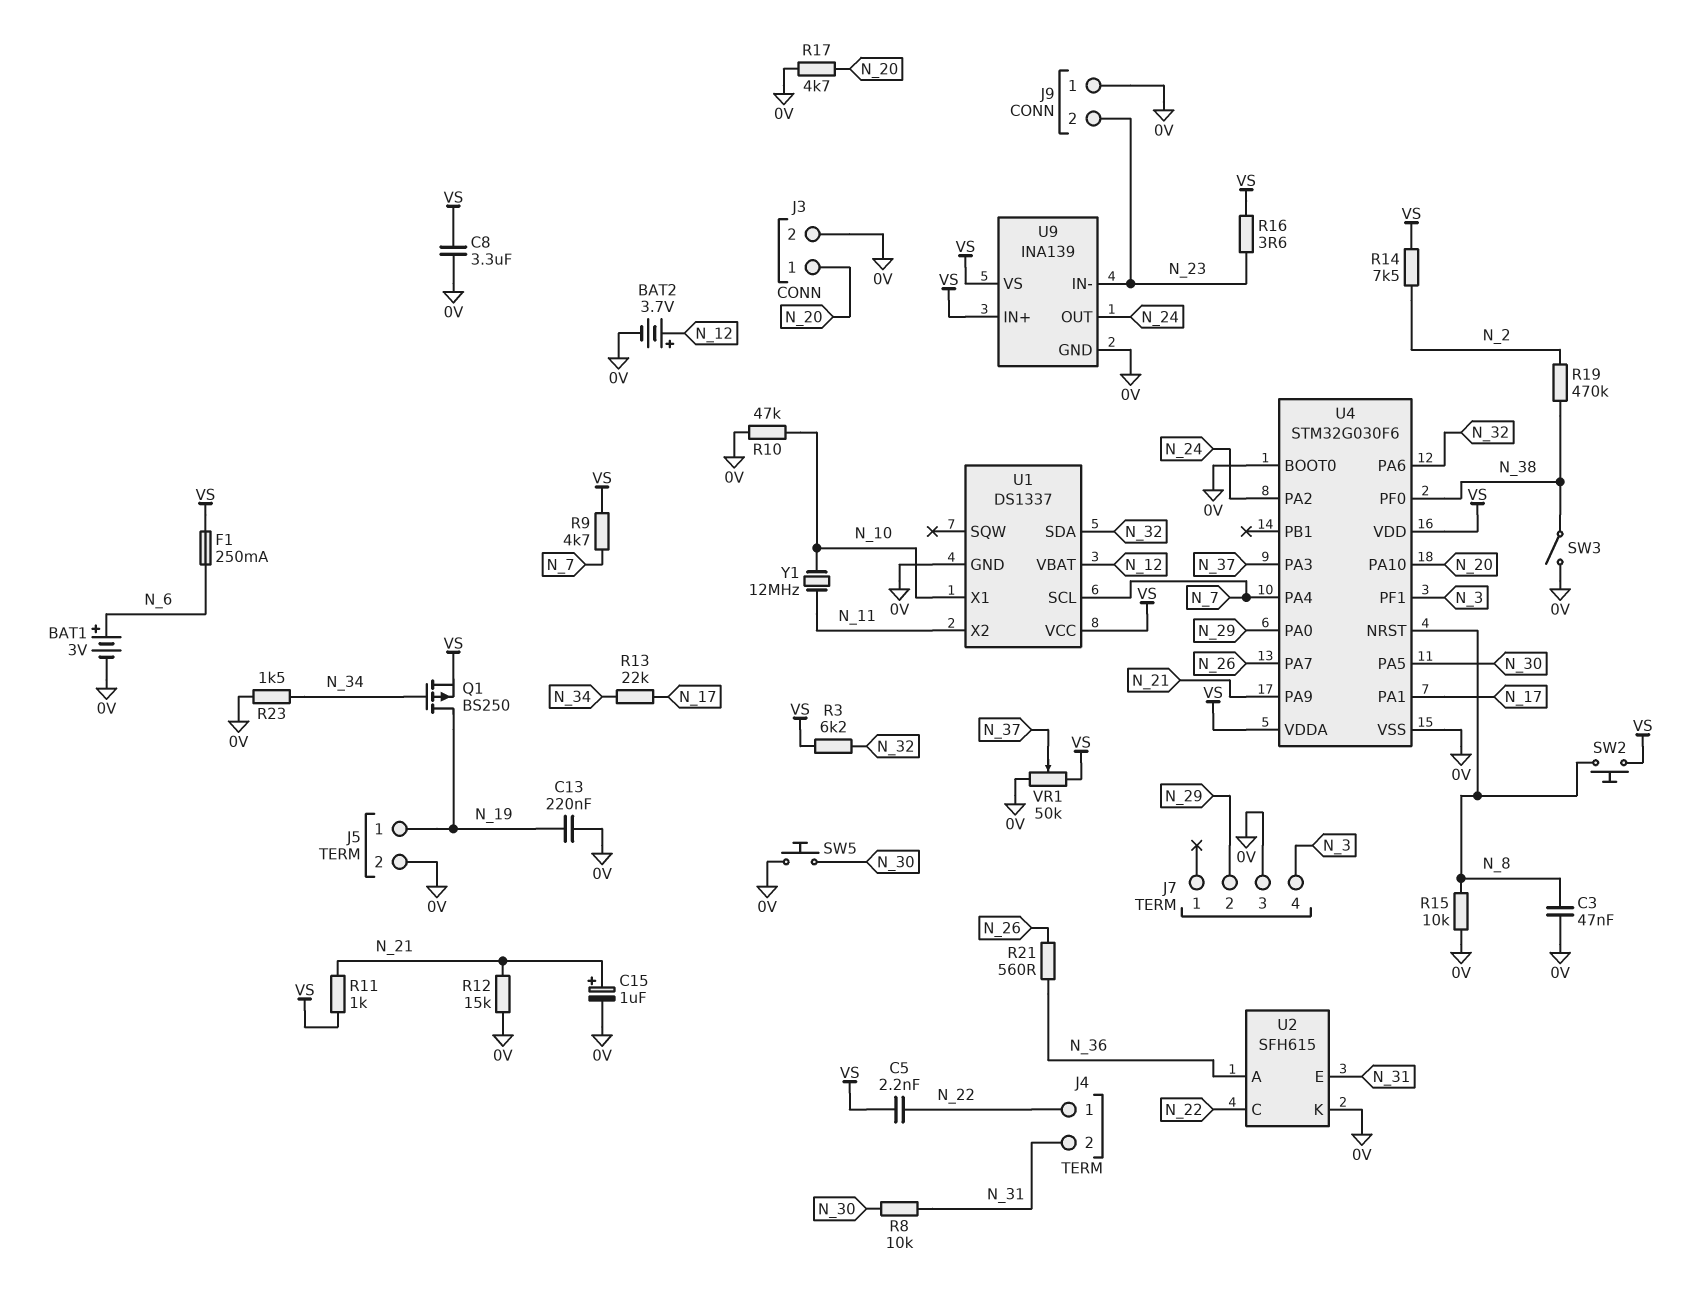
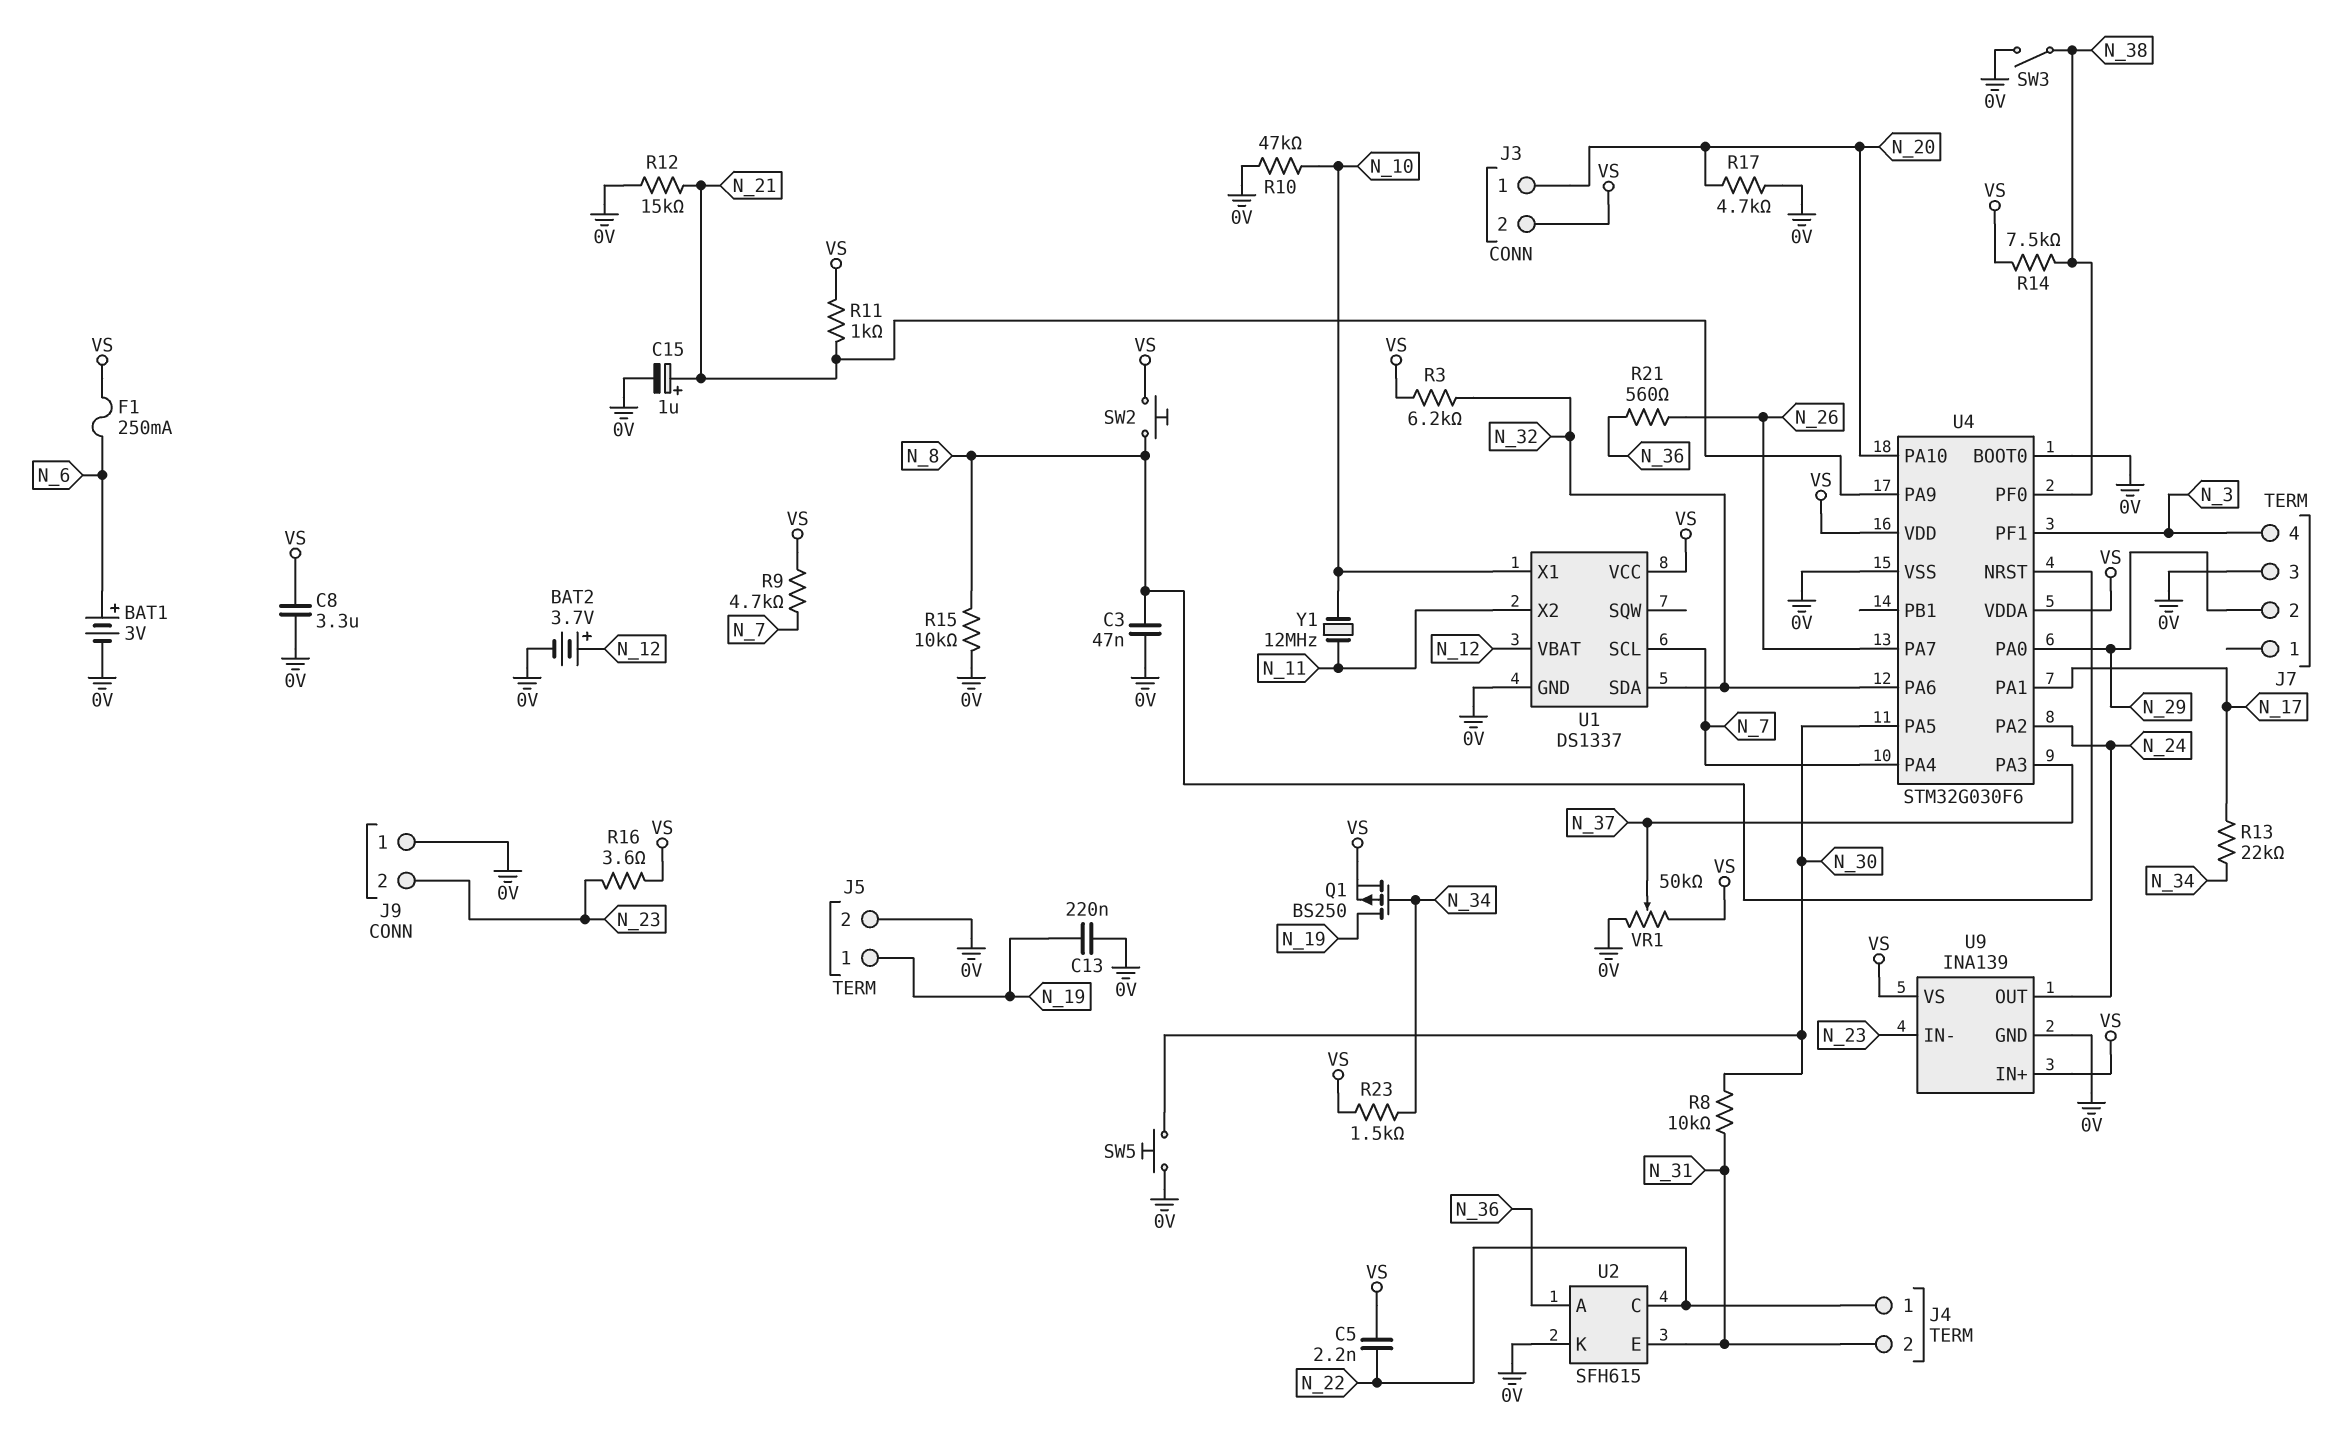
J3 pin 2: 0V -> VS
R14: 7.5k (N_2, VS) -> 7.5k (N_38, VS)
R19: 470k (N_2, N_38) -> none
R23: 1.5k (0V, N_34) -> 1.5k (N_34, VS)

